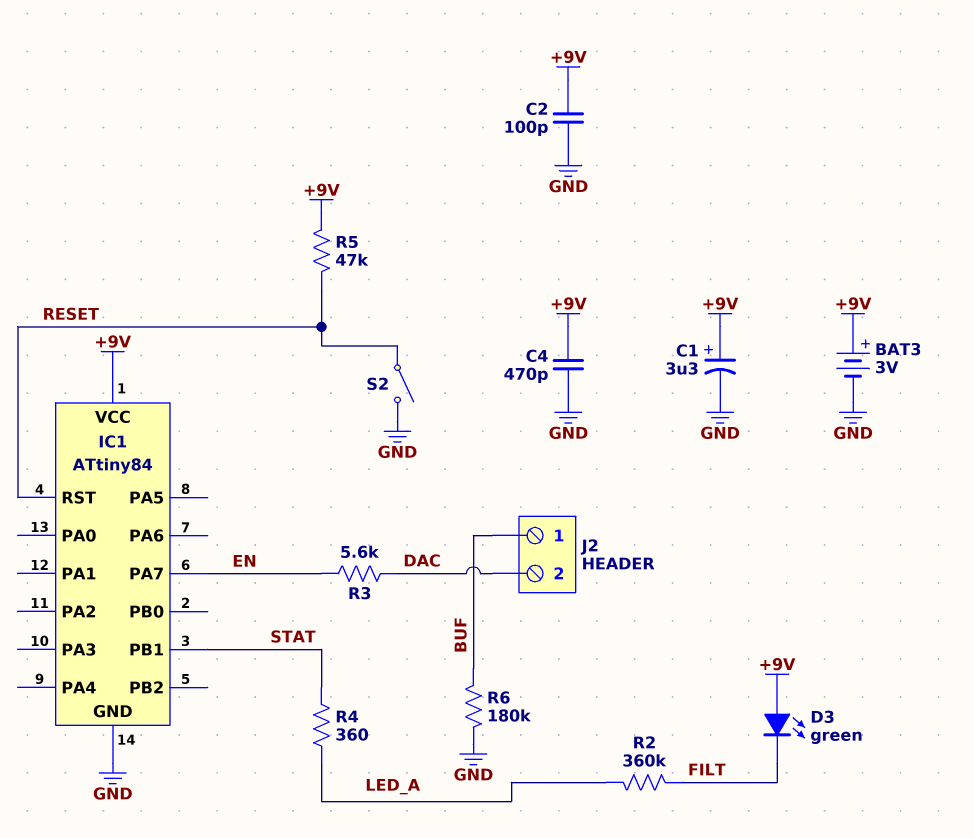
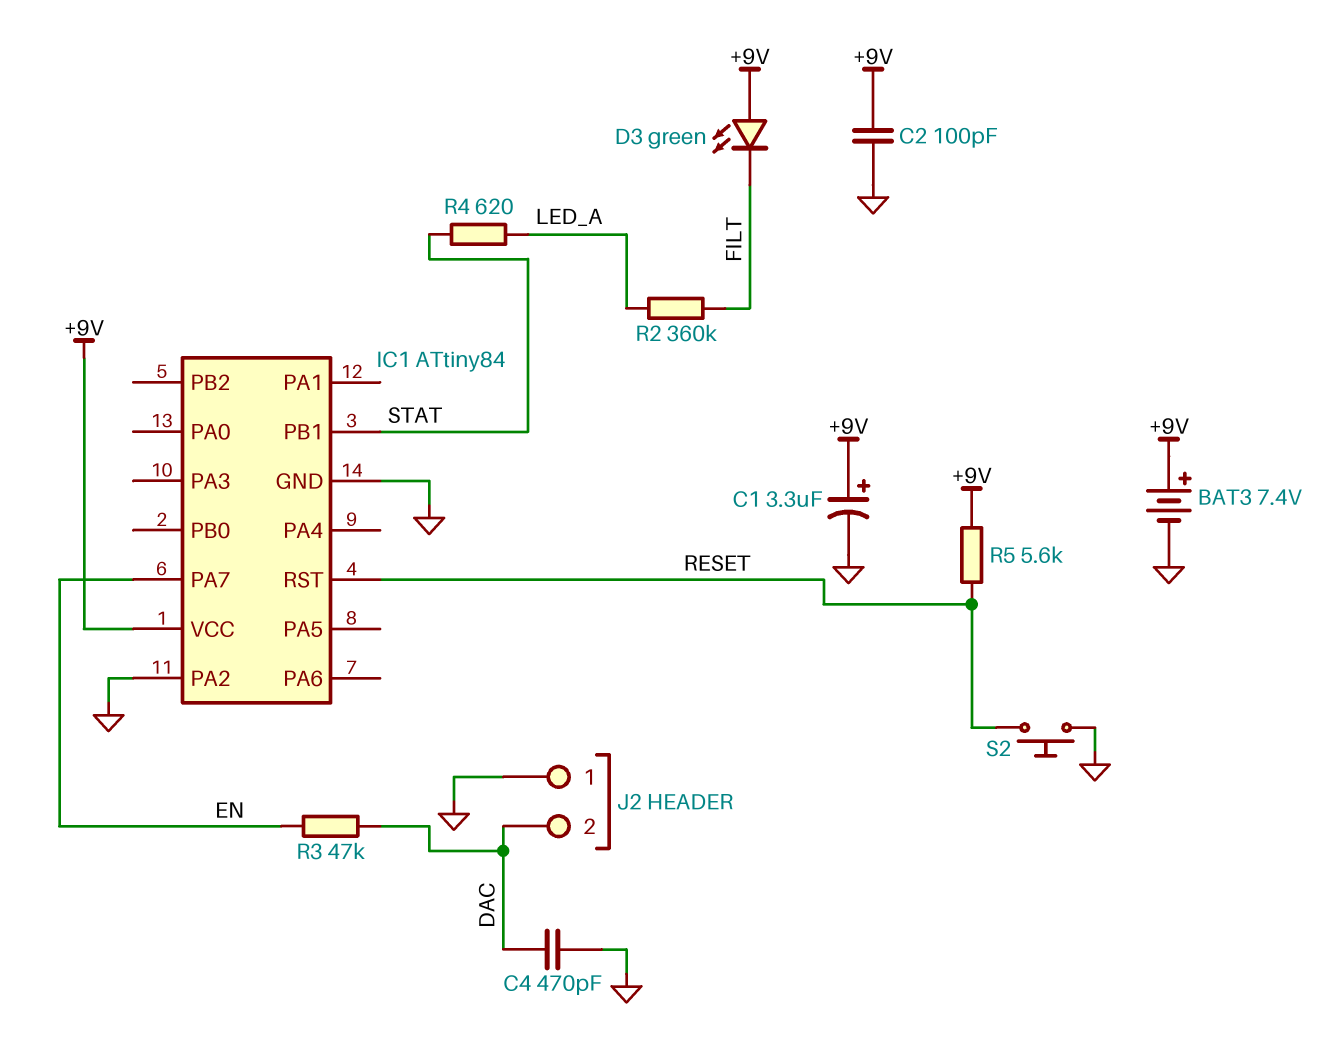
BAT3: 3V (plus +9V, minus GND) -> 7.4V (plus +9V, minus GND)
C4: 470pF (+9V, GND) -> 470pF (DAC, GND)
IC1 pin PA2: none -> GND
J2 pin 1: BUF -> GND
R3: 5.6k (DAC, EN) -> 47k (DAC, EN)
R4: 360 (LED_A, STAT) -> 620 (LED_A, STAT)
R5: 47k (+9V, RESET) -> 5.6k (+9V, RESET)
R6: 180k (BUF, GND) -> none
S2: switch (GND, RESET) -> button (GND, RESET)

